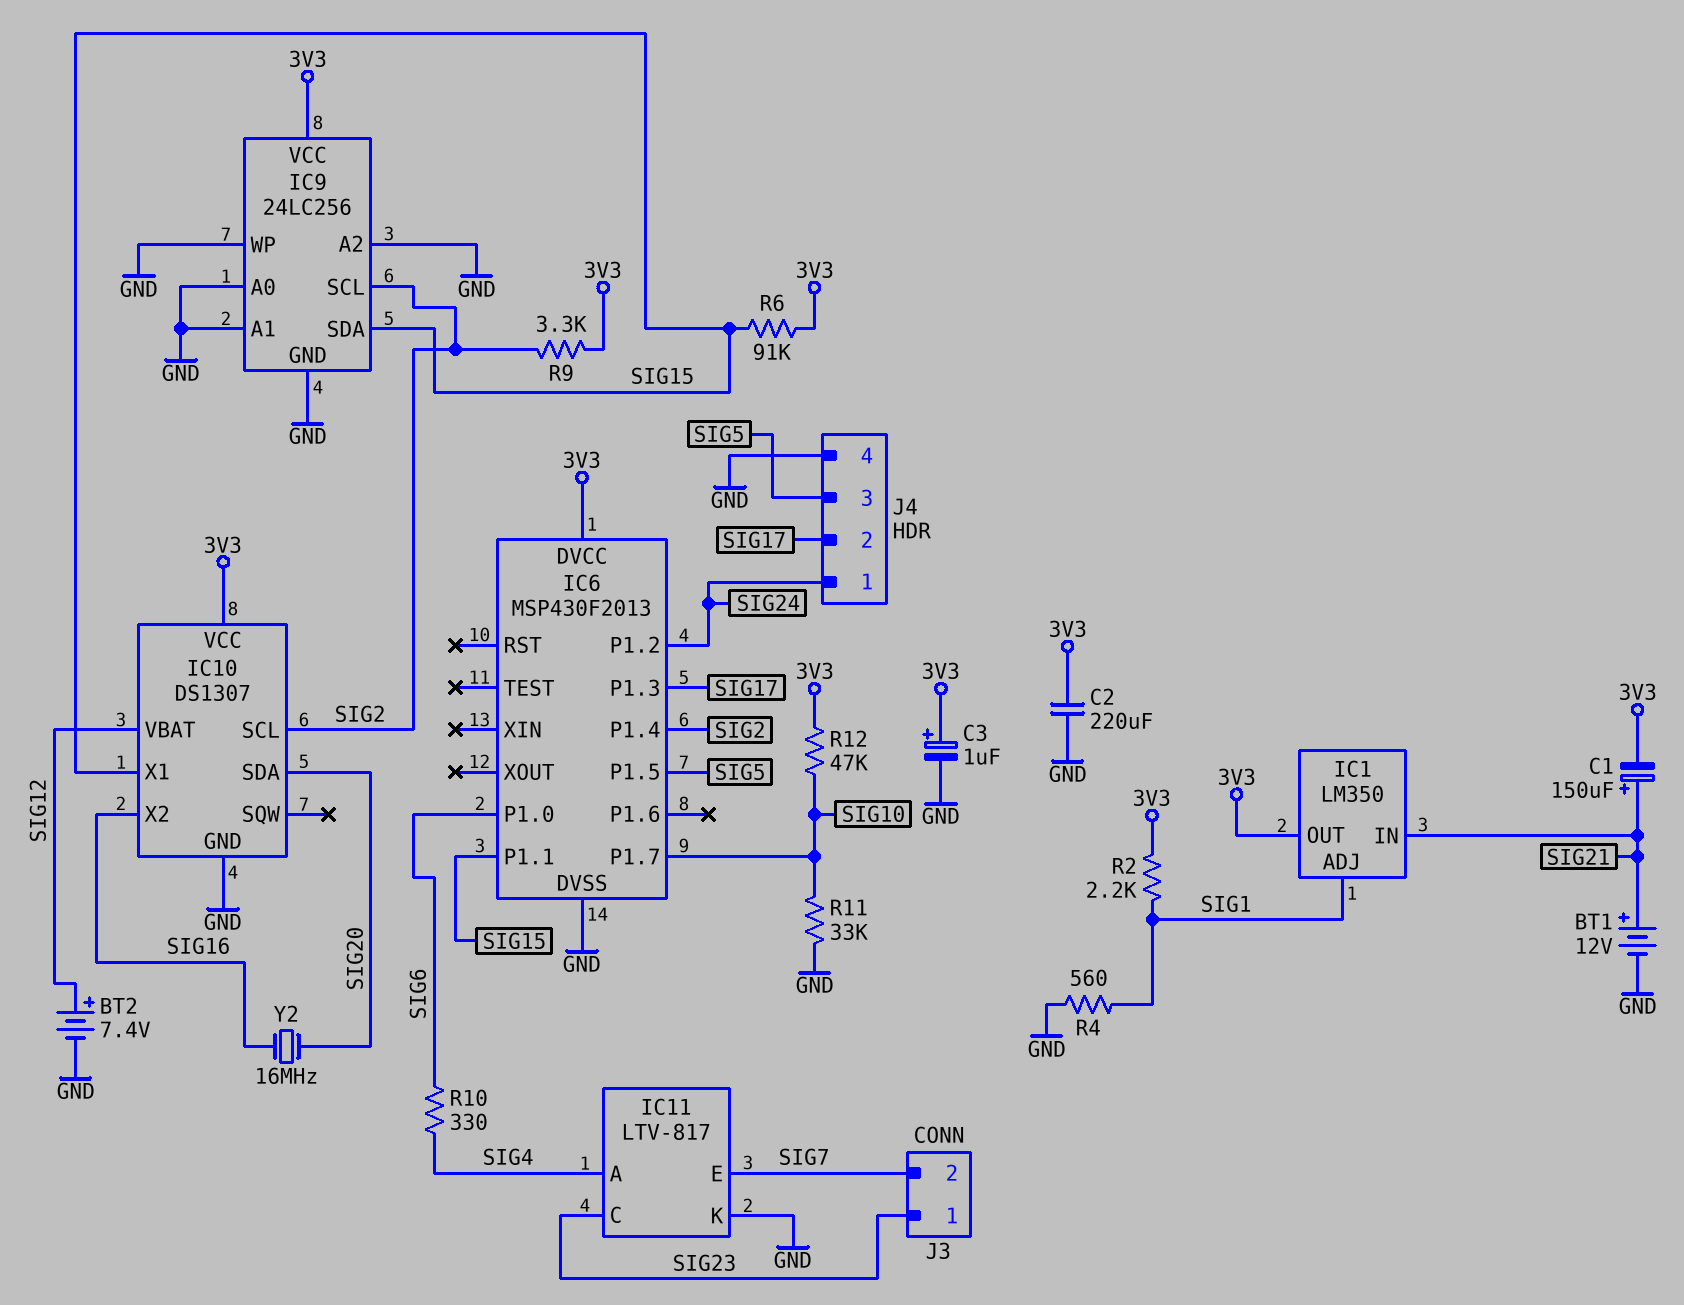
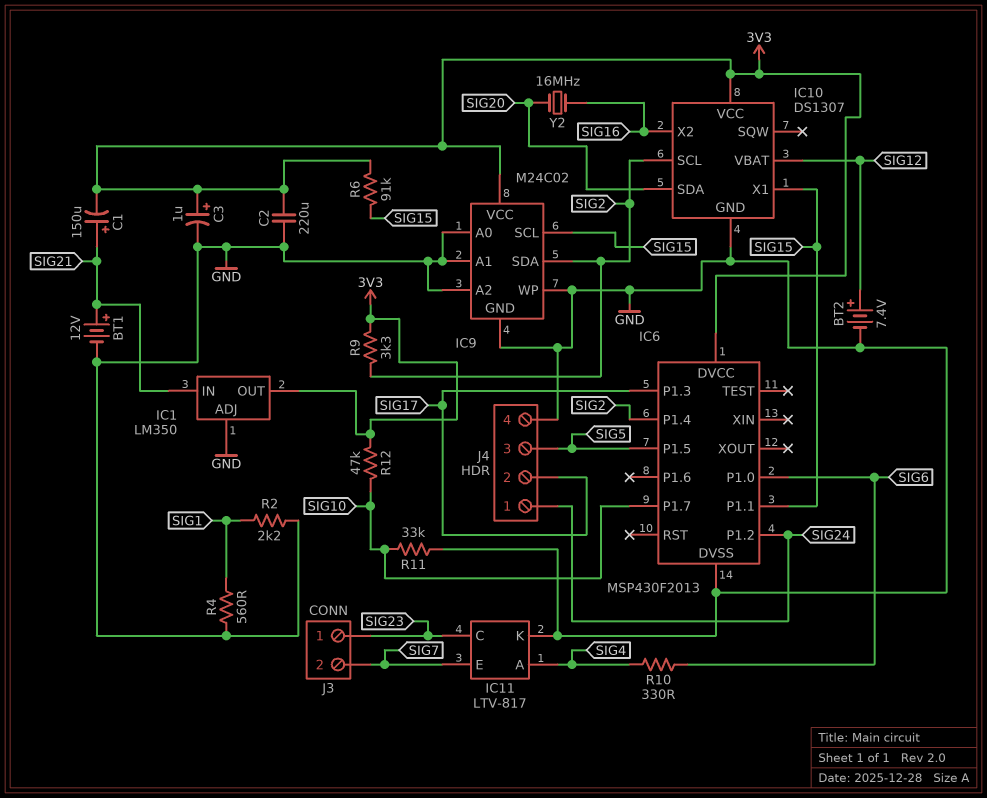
IC1 pin ADJ: SIG1 -> GND
IC9: 24LC256 -> M24C02
IC9 pin SCL: SIG2 -> SIG15
IC9 pin SDA: SIG15 -> SIG2
R2: 2.2k (3V3, SIG1) -> 2.2k (GND, SIG1)

